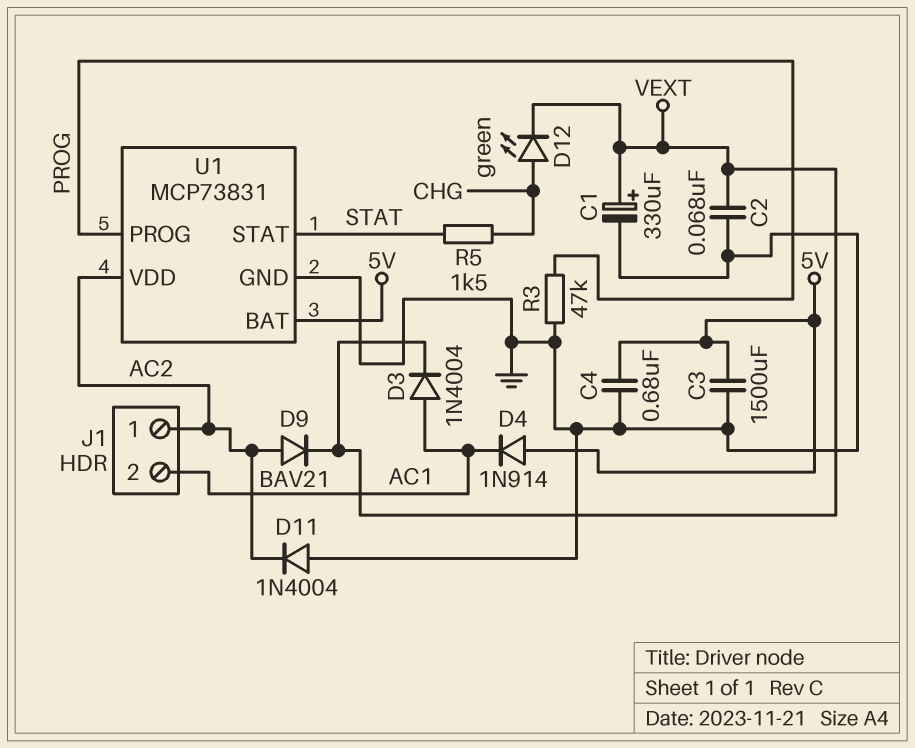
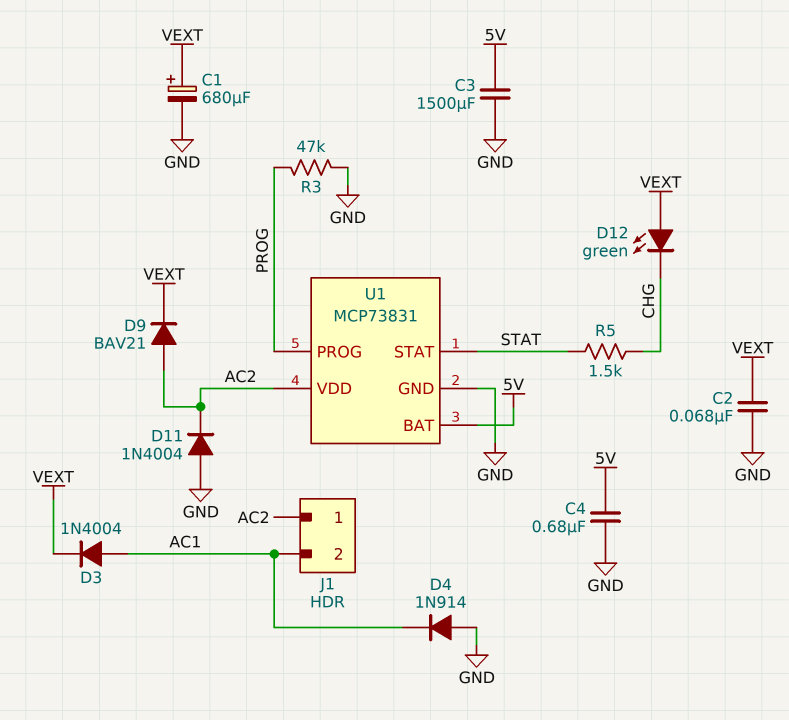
C1: 330uF (plus VEXT, minus GND) -> 680uF (plus VEXT, minus GND)
D4: diode 1N914 (A 5V, K AC1) -> diode 1N914 (A GND, K AC1)
D12: LED green (A CHG, K VEXT) -> LED green (A VEXT, K CHG)

